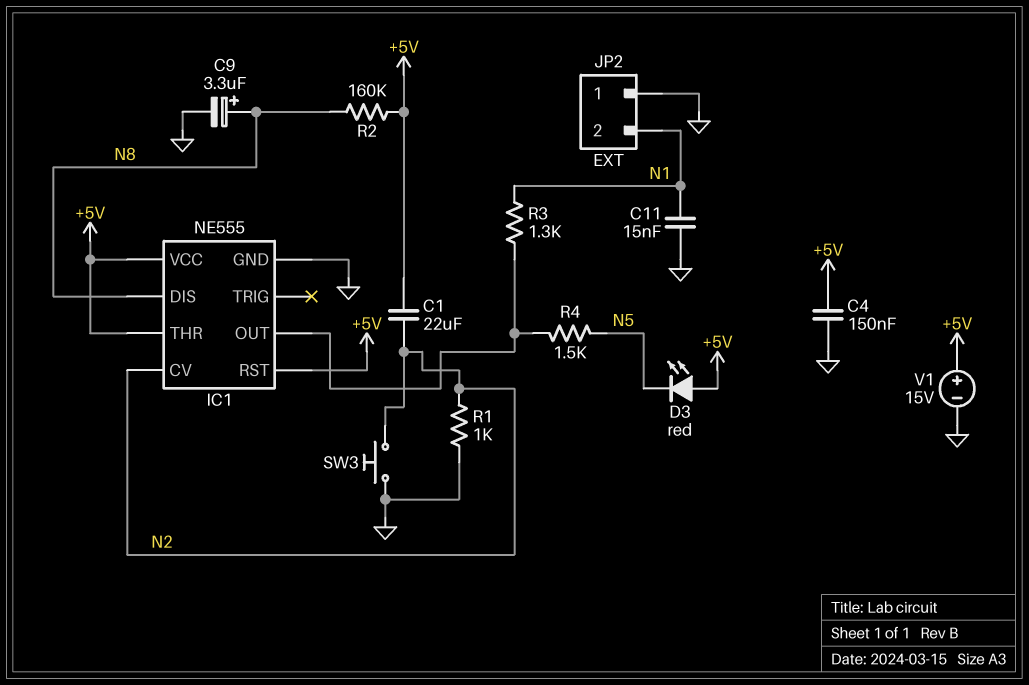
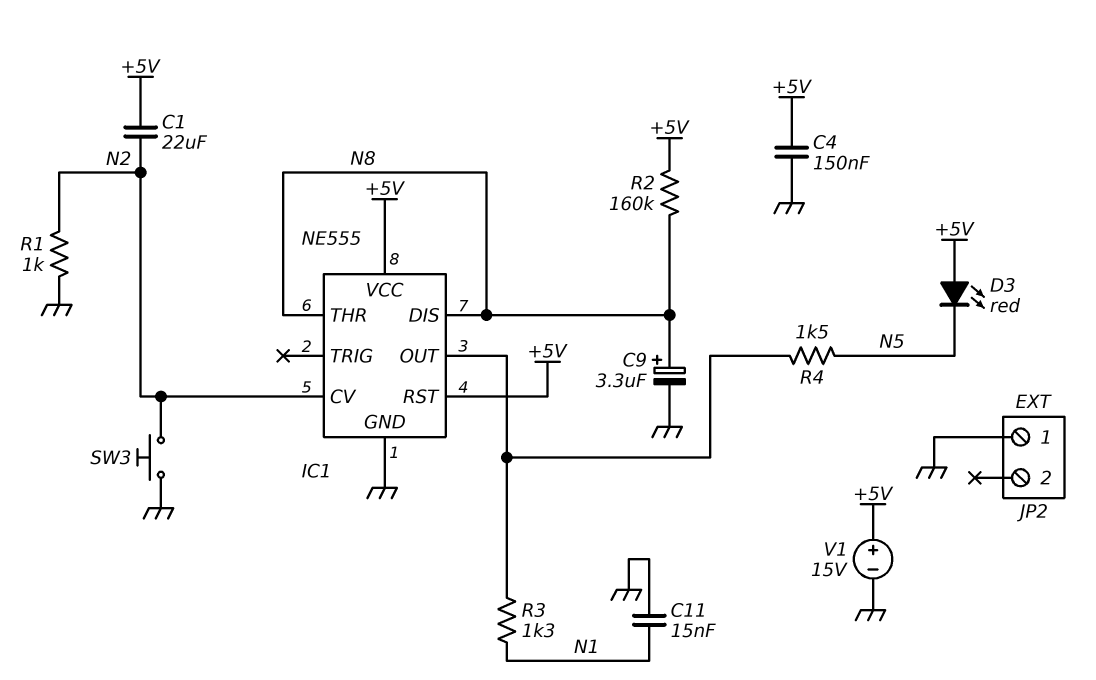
IC1 pin THR: +5V -> N8
JP2 pin 2: N1 -> none

